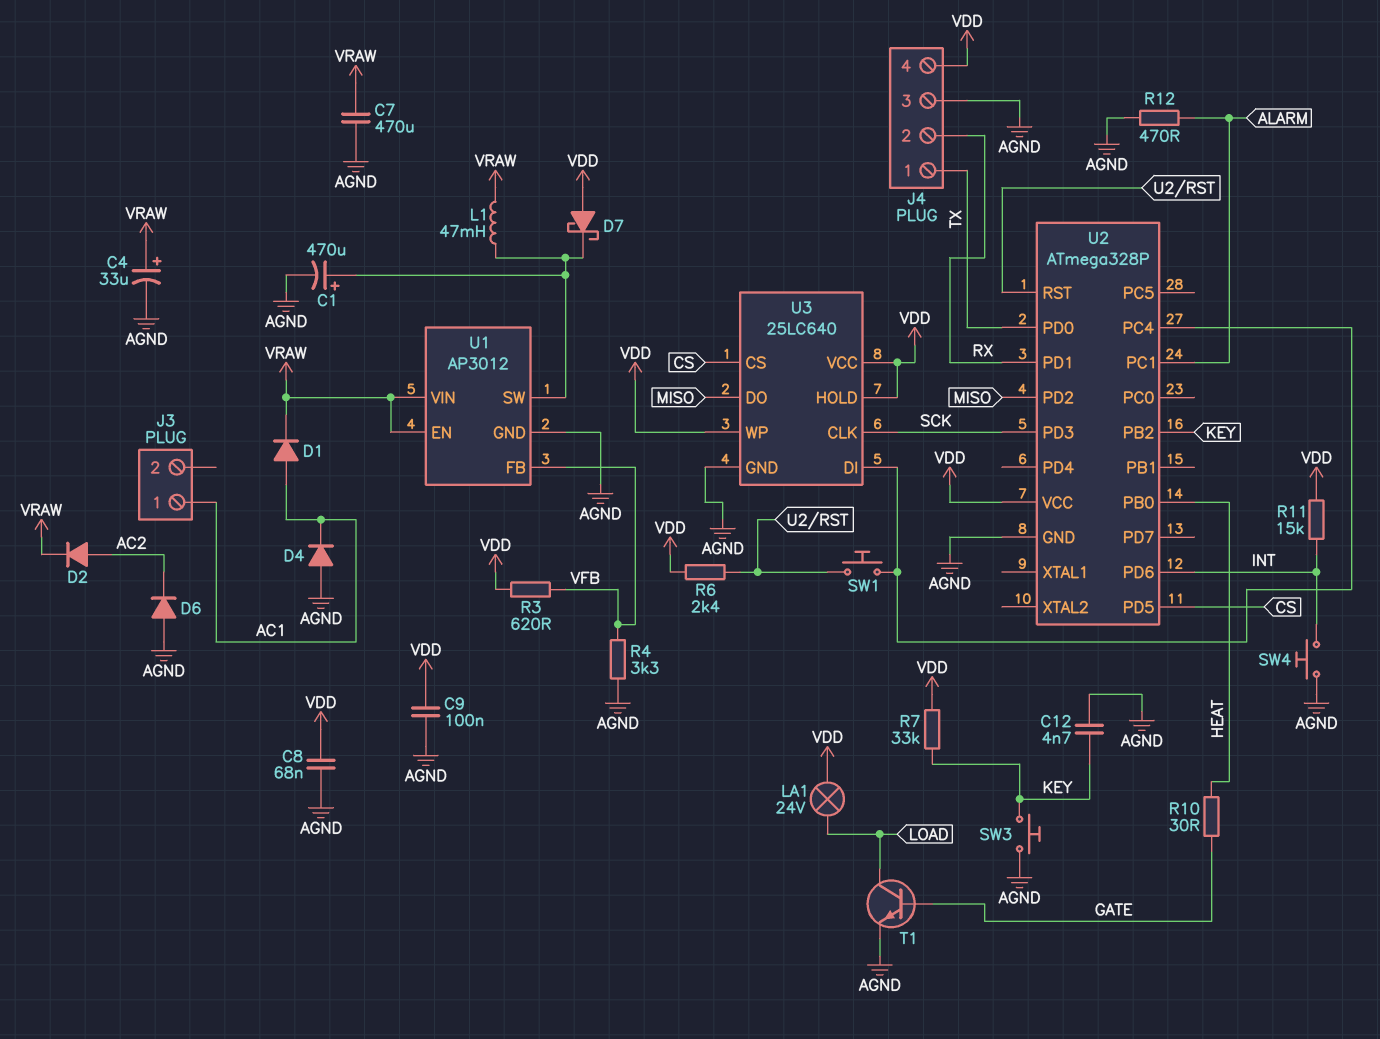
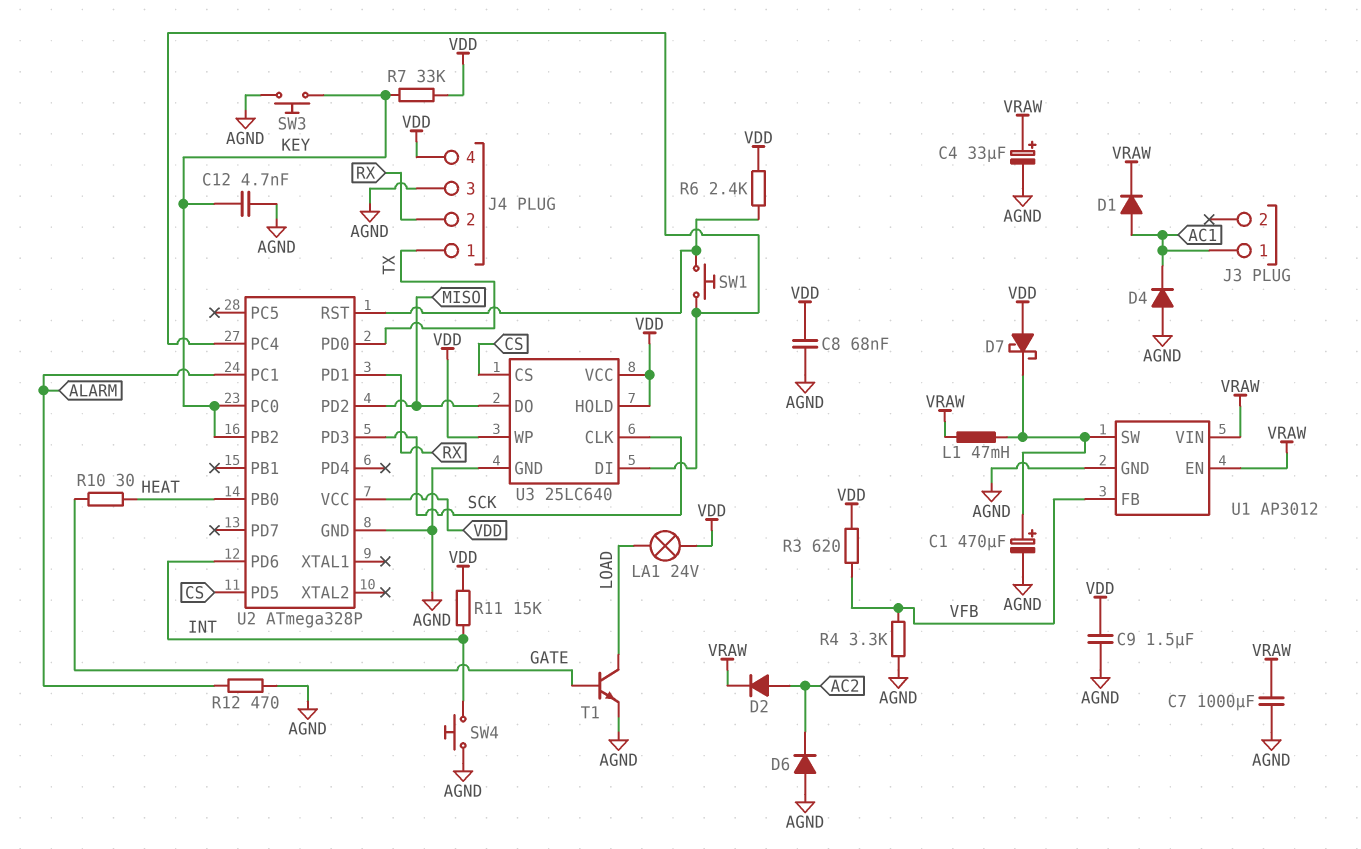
C7: 470uF (AGND, VRAW) -> 1000uF (AGND, VRAW)
C9: 100nF (AGND, VDD) -> 1.5uF (AGND, VDD)
U2 pin PC0: none -> KEY

